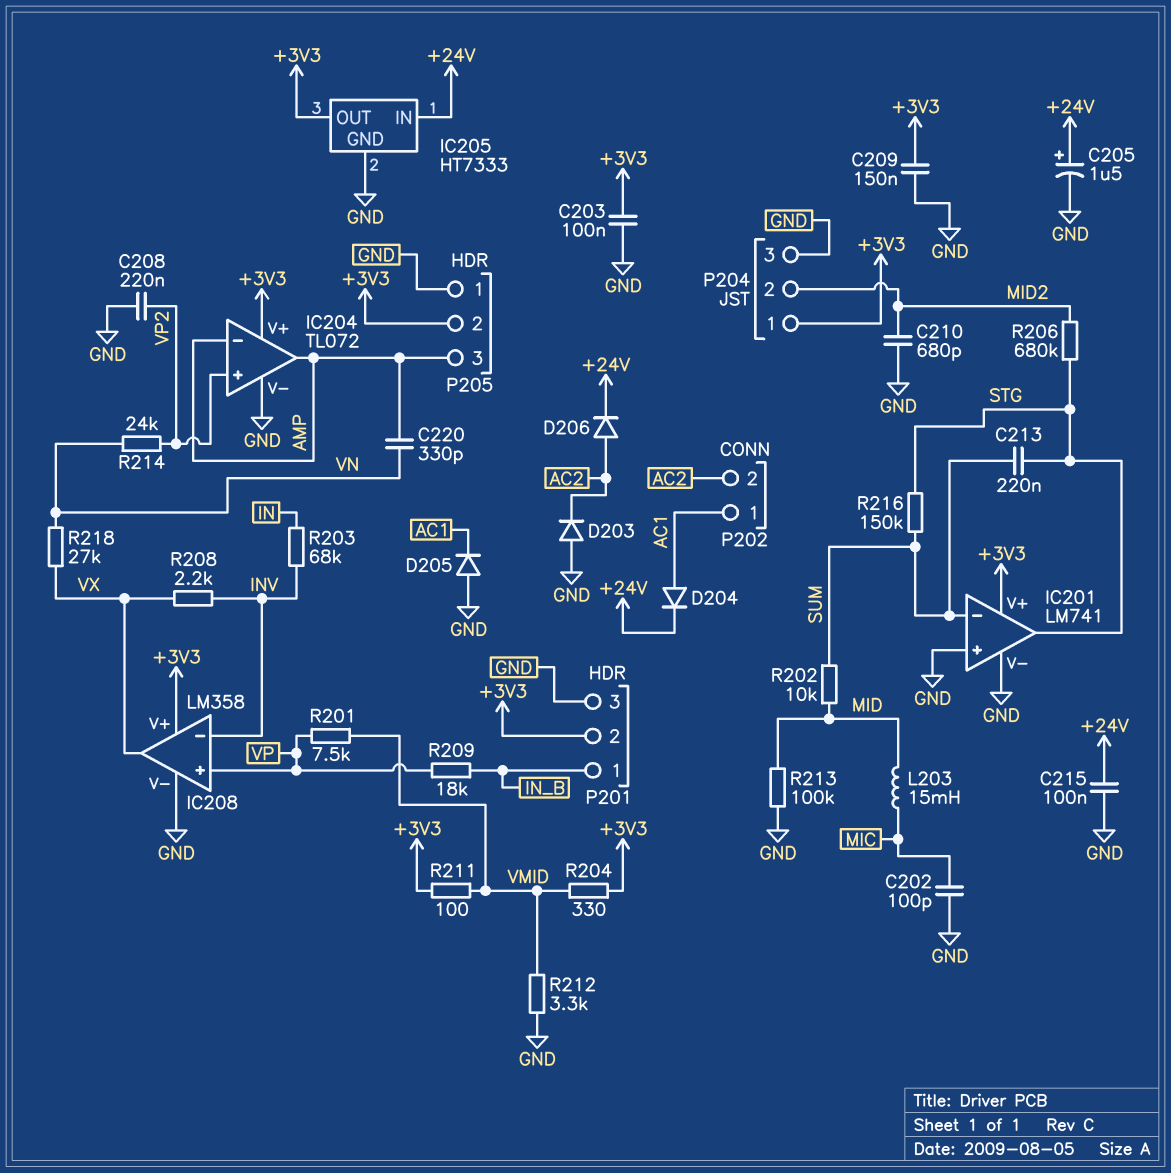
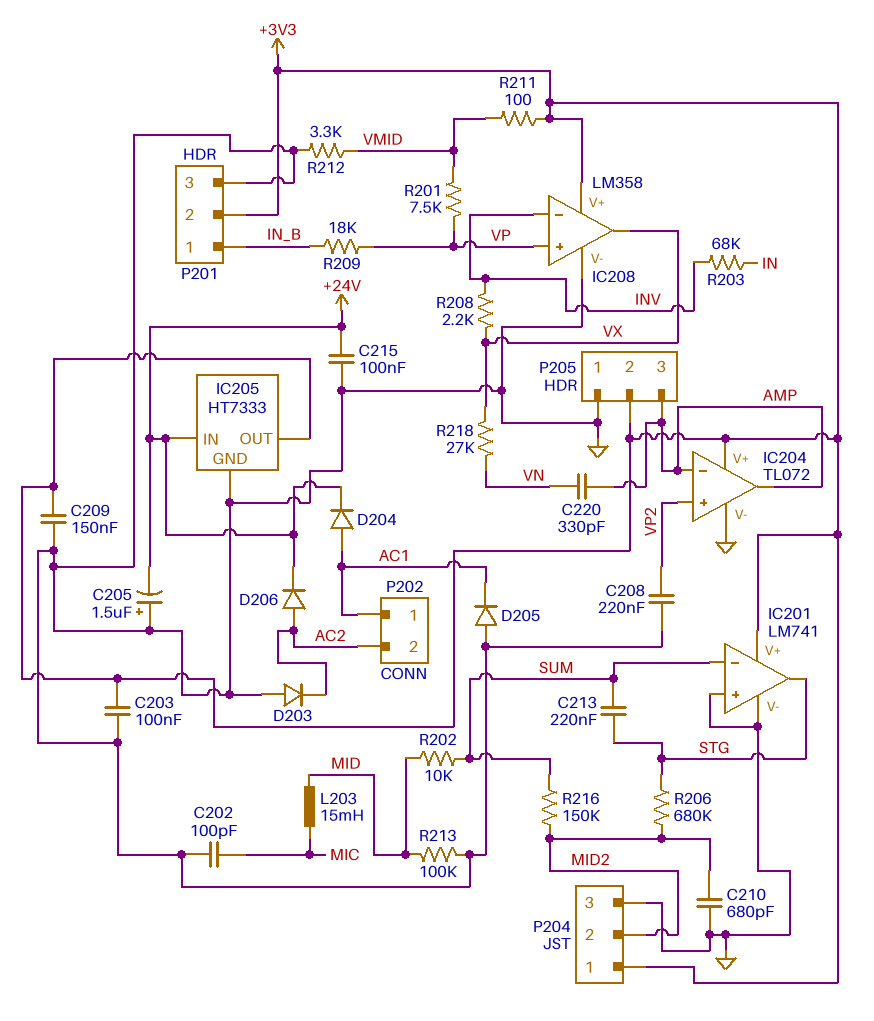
C205: 1.5uF (plus +24V, minus GND) -> 1.5uF (plus GND, minus +24V)
R204: 330 (+3V3, VMID) -> none
R214: 24k (VN, VP2) -> none
R216: 150k (STG, SUM) -> 150k (MID2, SUM)

